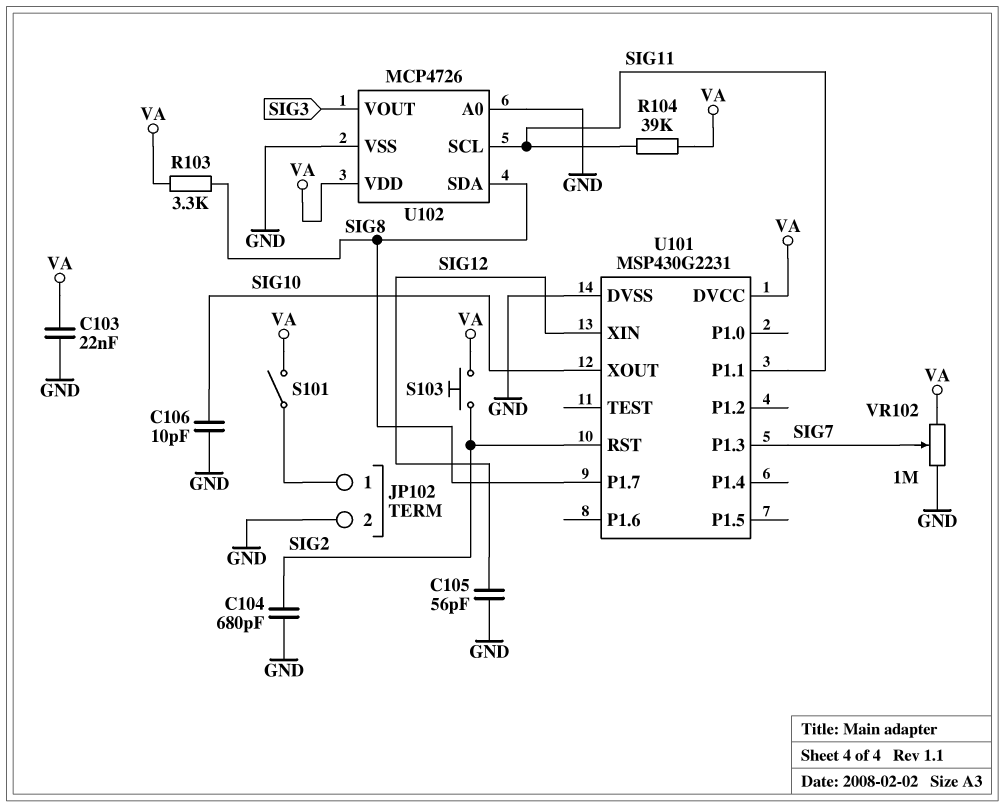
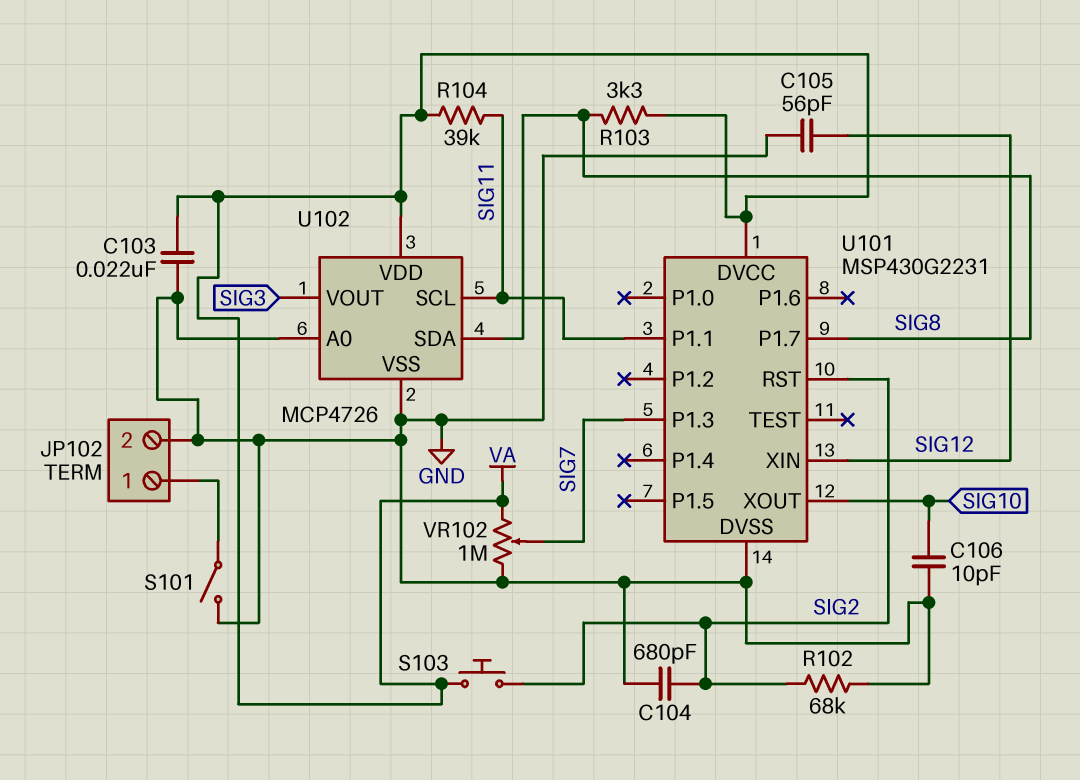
R102: none -> 68k (GND, SIG2)
S101: switch (JP102/1, VA) -> switch (GND, JP102/1)

